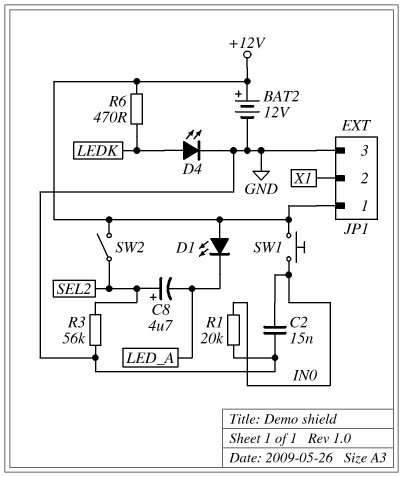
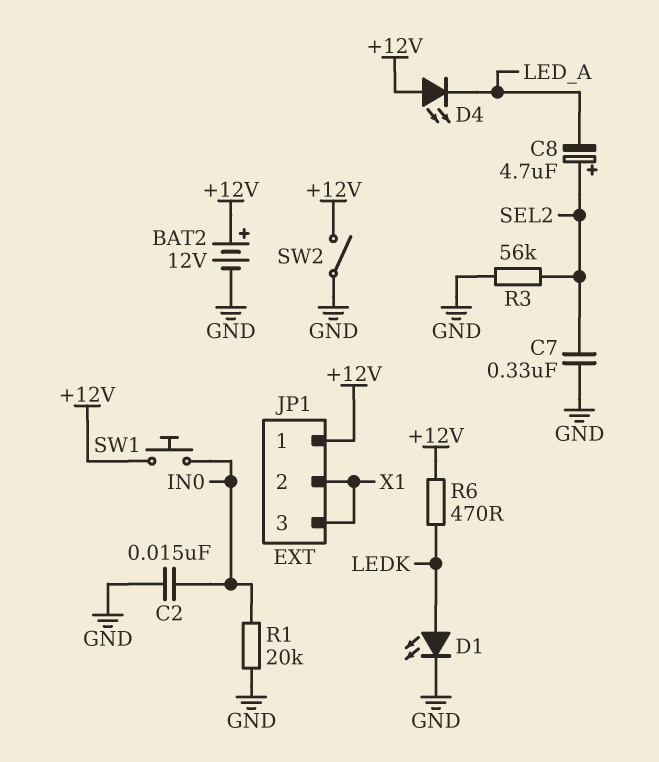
C7: none -> 330nF (GND, SEL2)
D1: LED (A +12V, K LED_A) -> LED (A LEDK, K GND)
D4: LED (A LEDK, K GND) -> LED (A +12V, K LED_A)
JP1 pin 3: GND -> X1
SW2: switch (+12V, SEL2) -> switch (+12V, GND)

